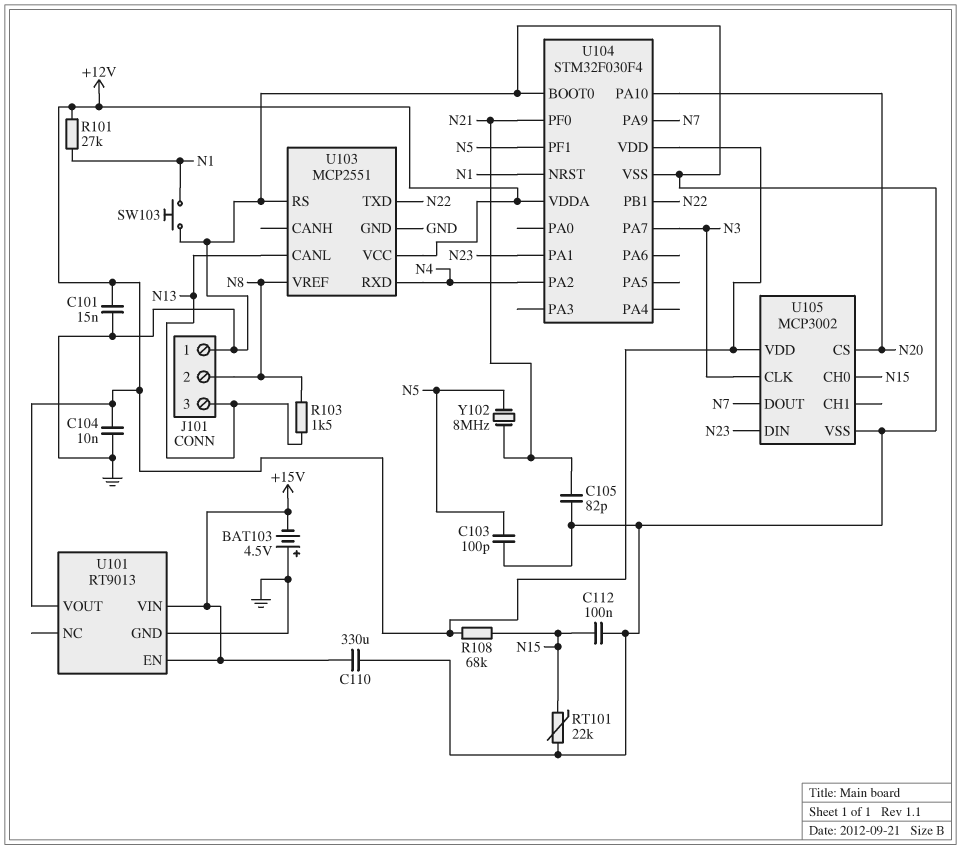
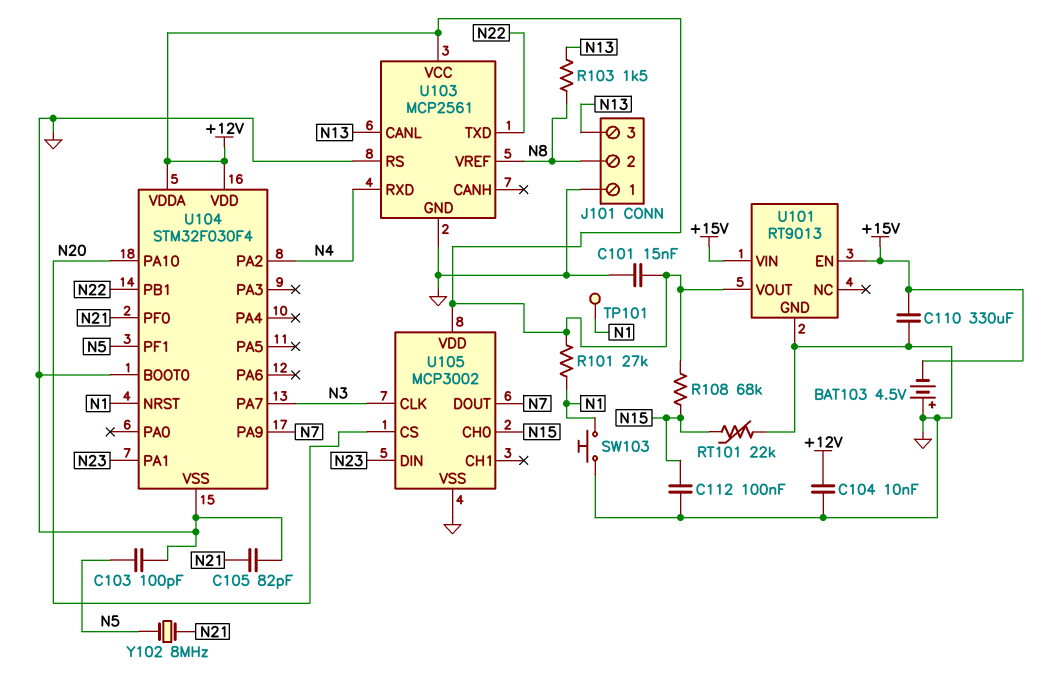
TP101: none -> test point (N1)
U103: MCP2551 -> MCP2561

